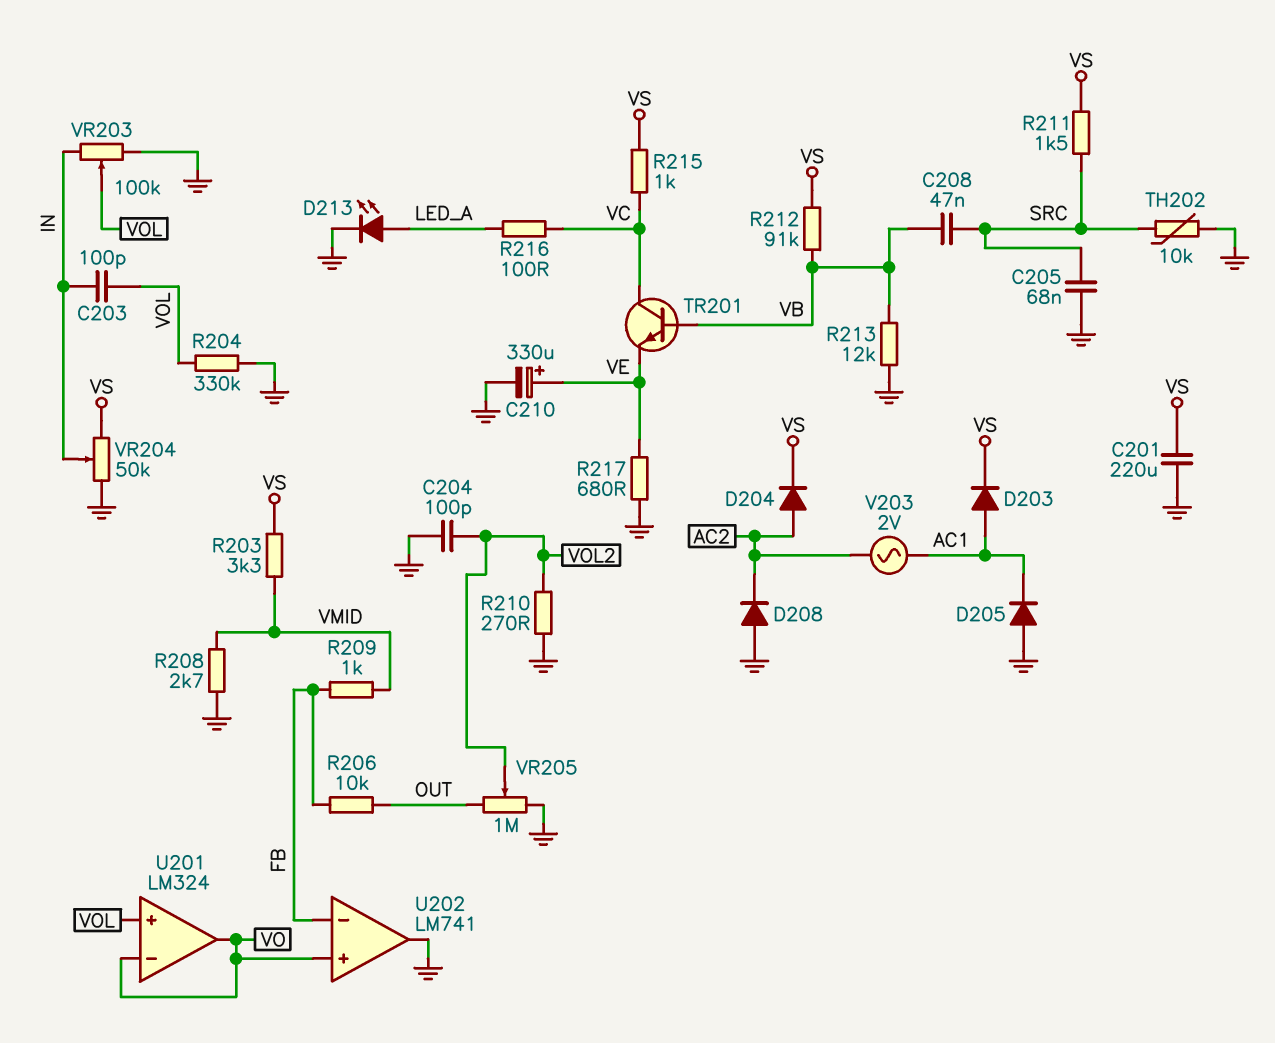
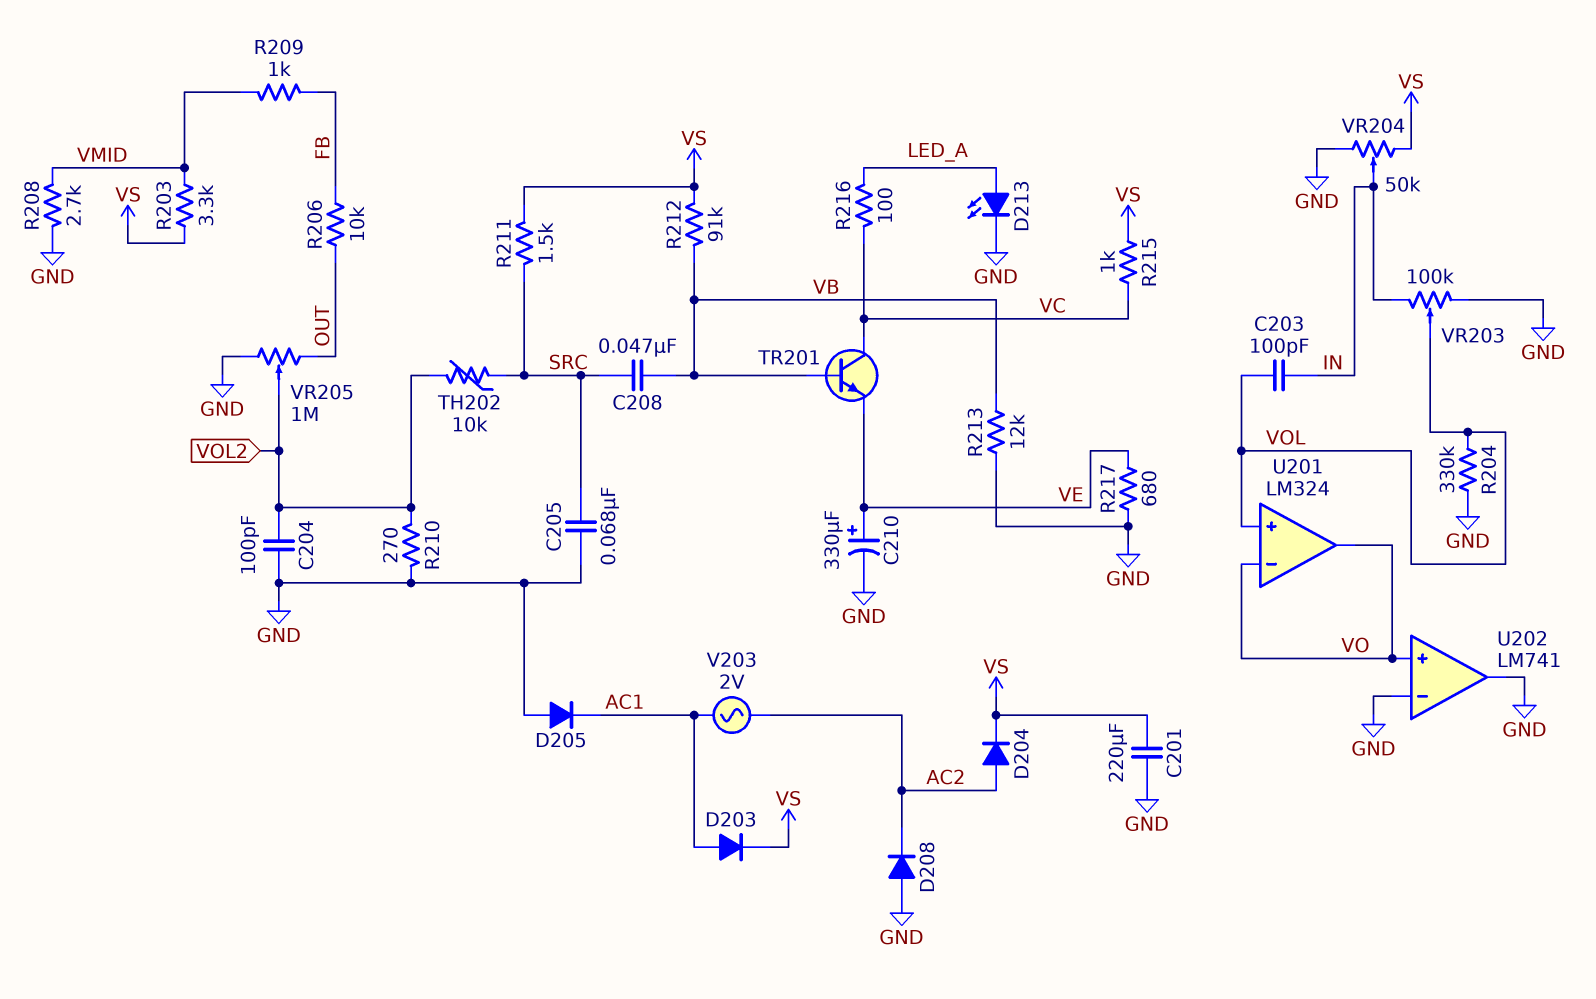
TH202: 10k (GND, SRC) -> 10k (SRC, VOL2)
U202 pin in-: FB -> GND

